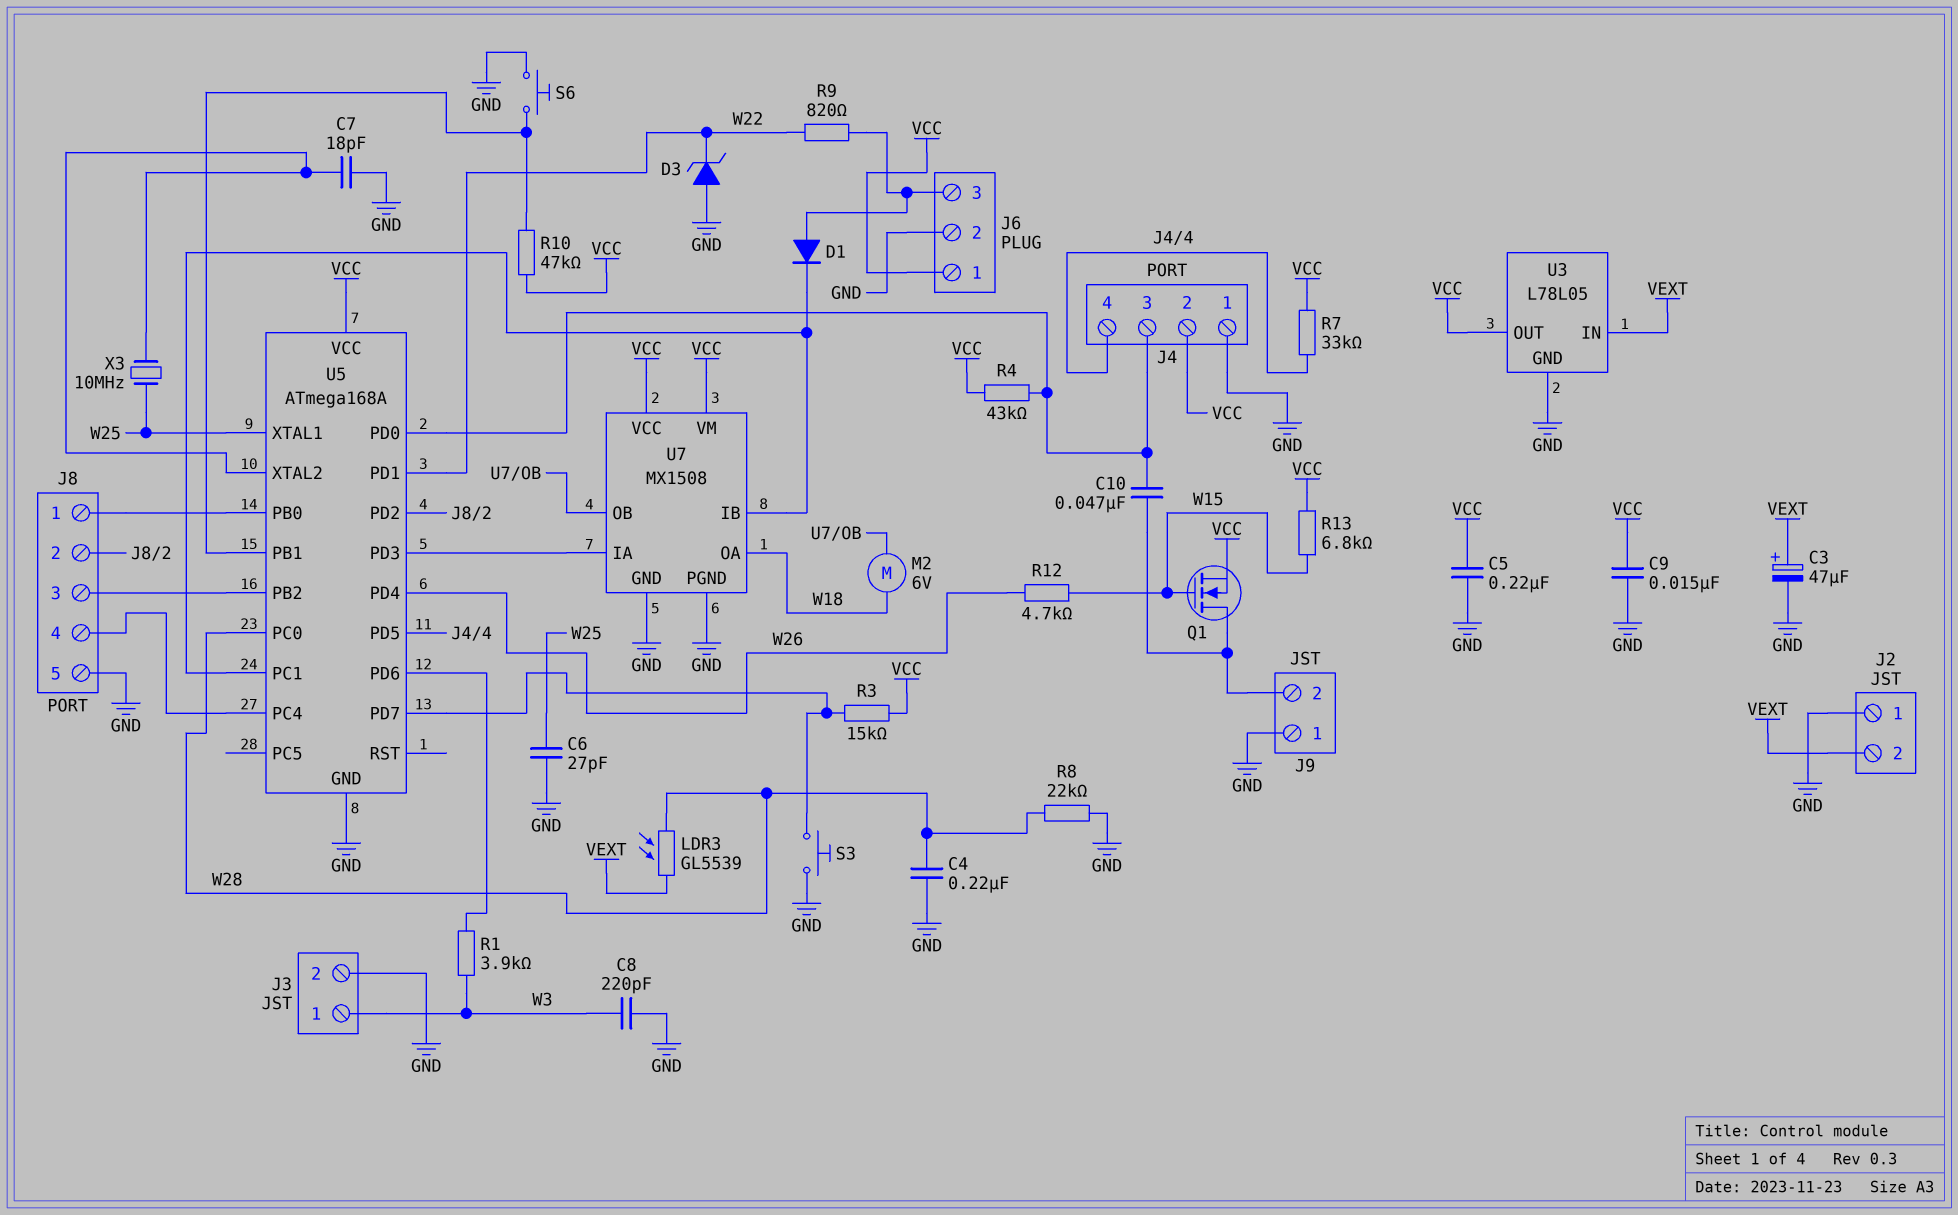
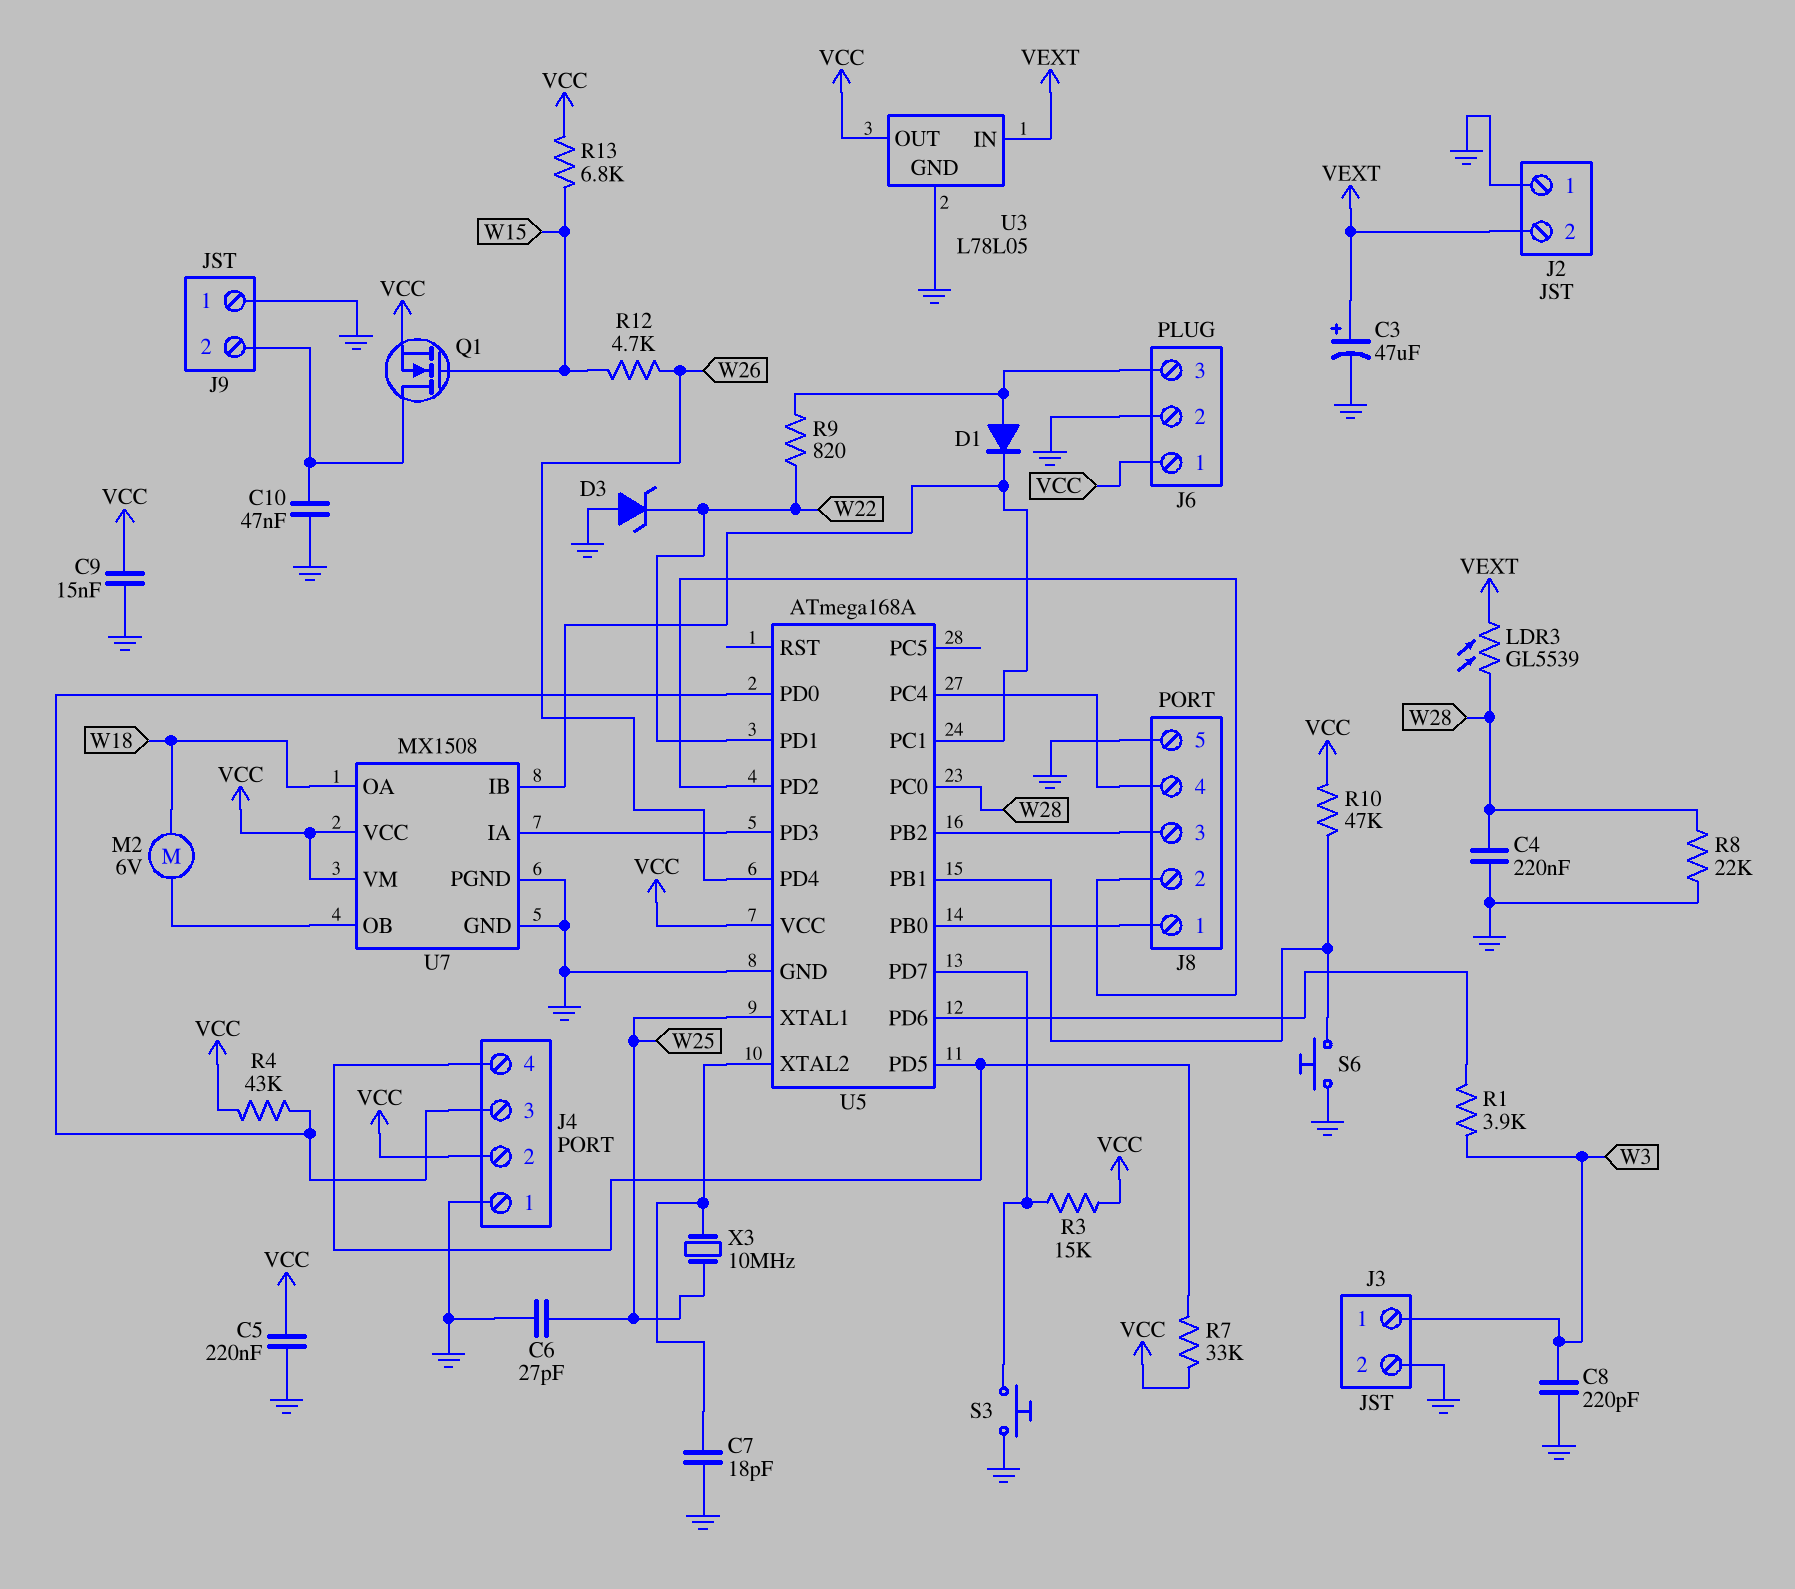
C10: 47nF (J4/3, J9/2) -> 47nF (GND, J9/2)

